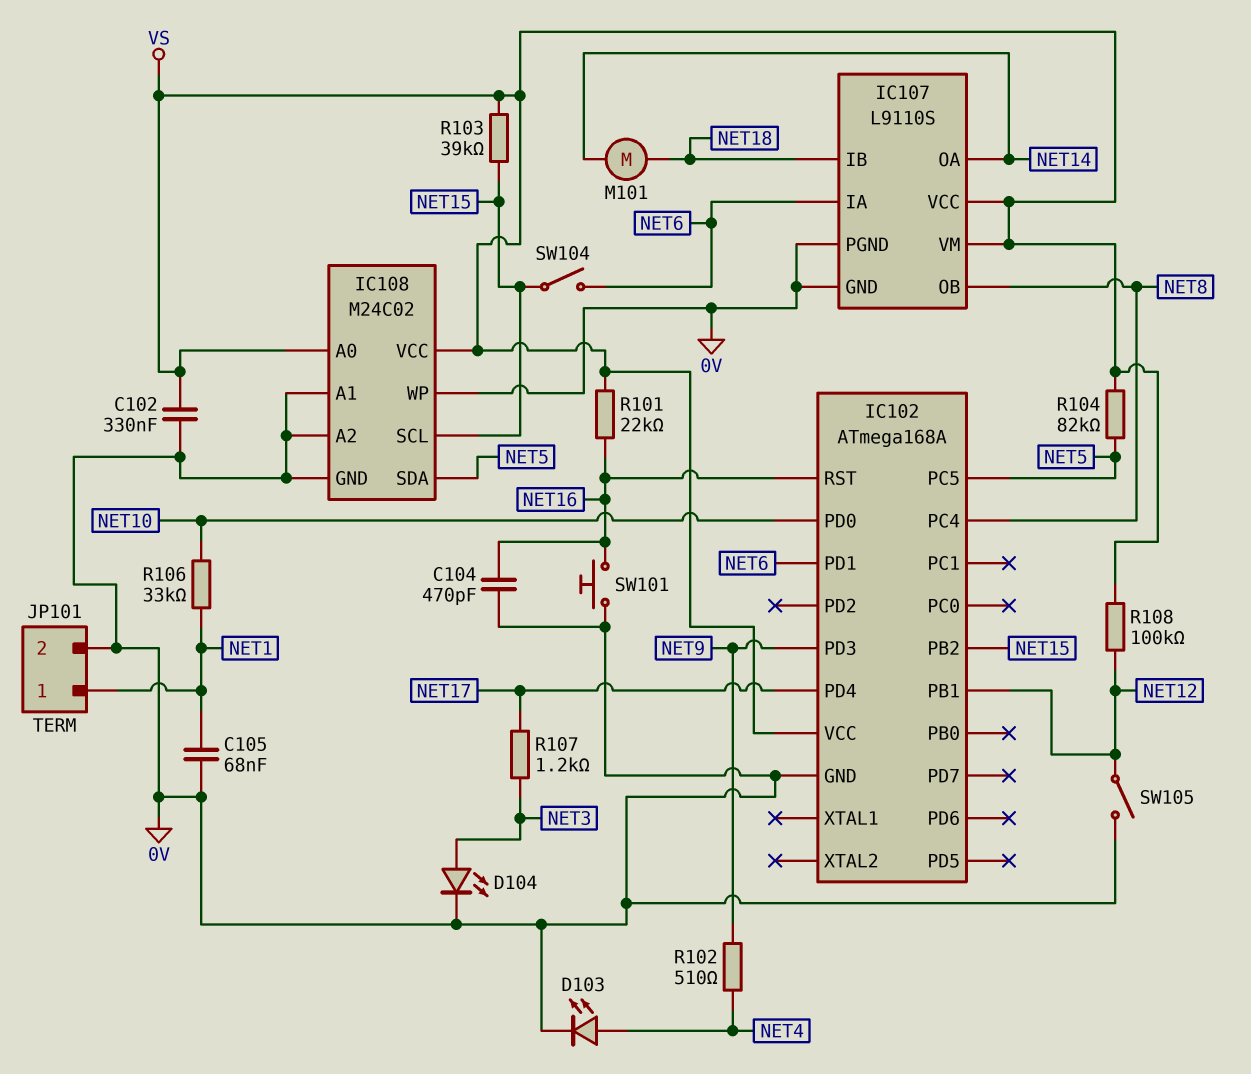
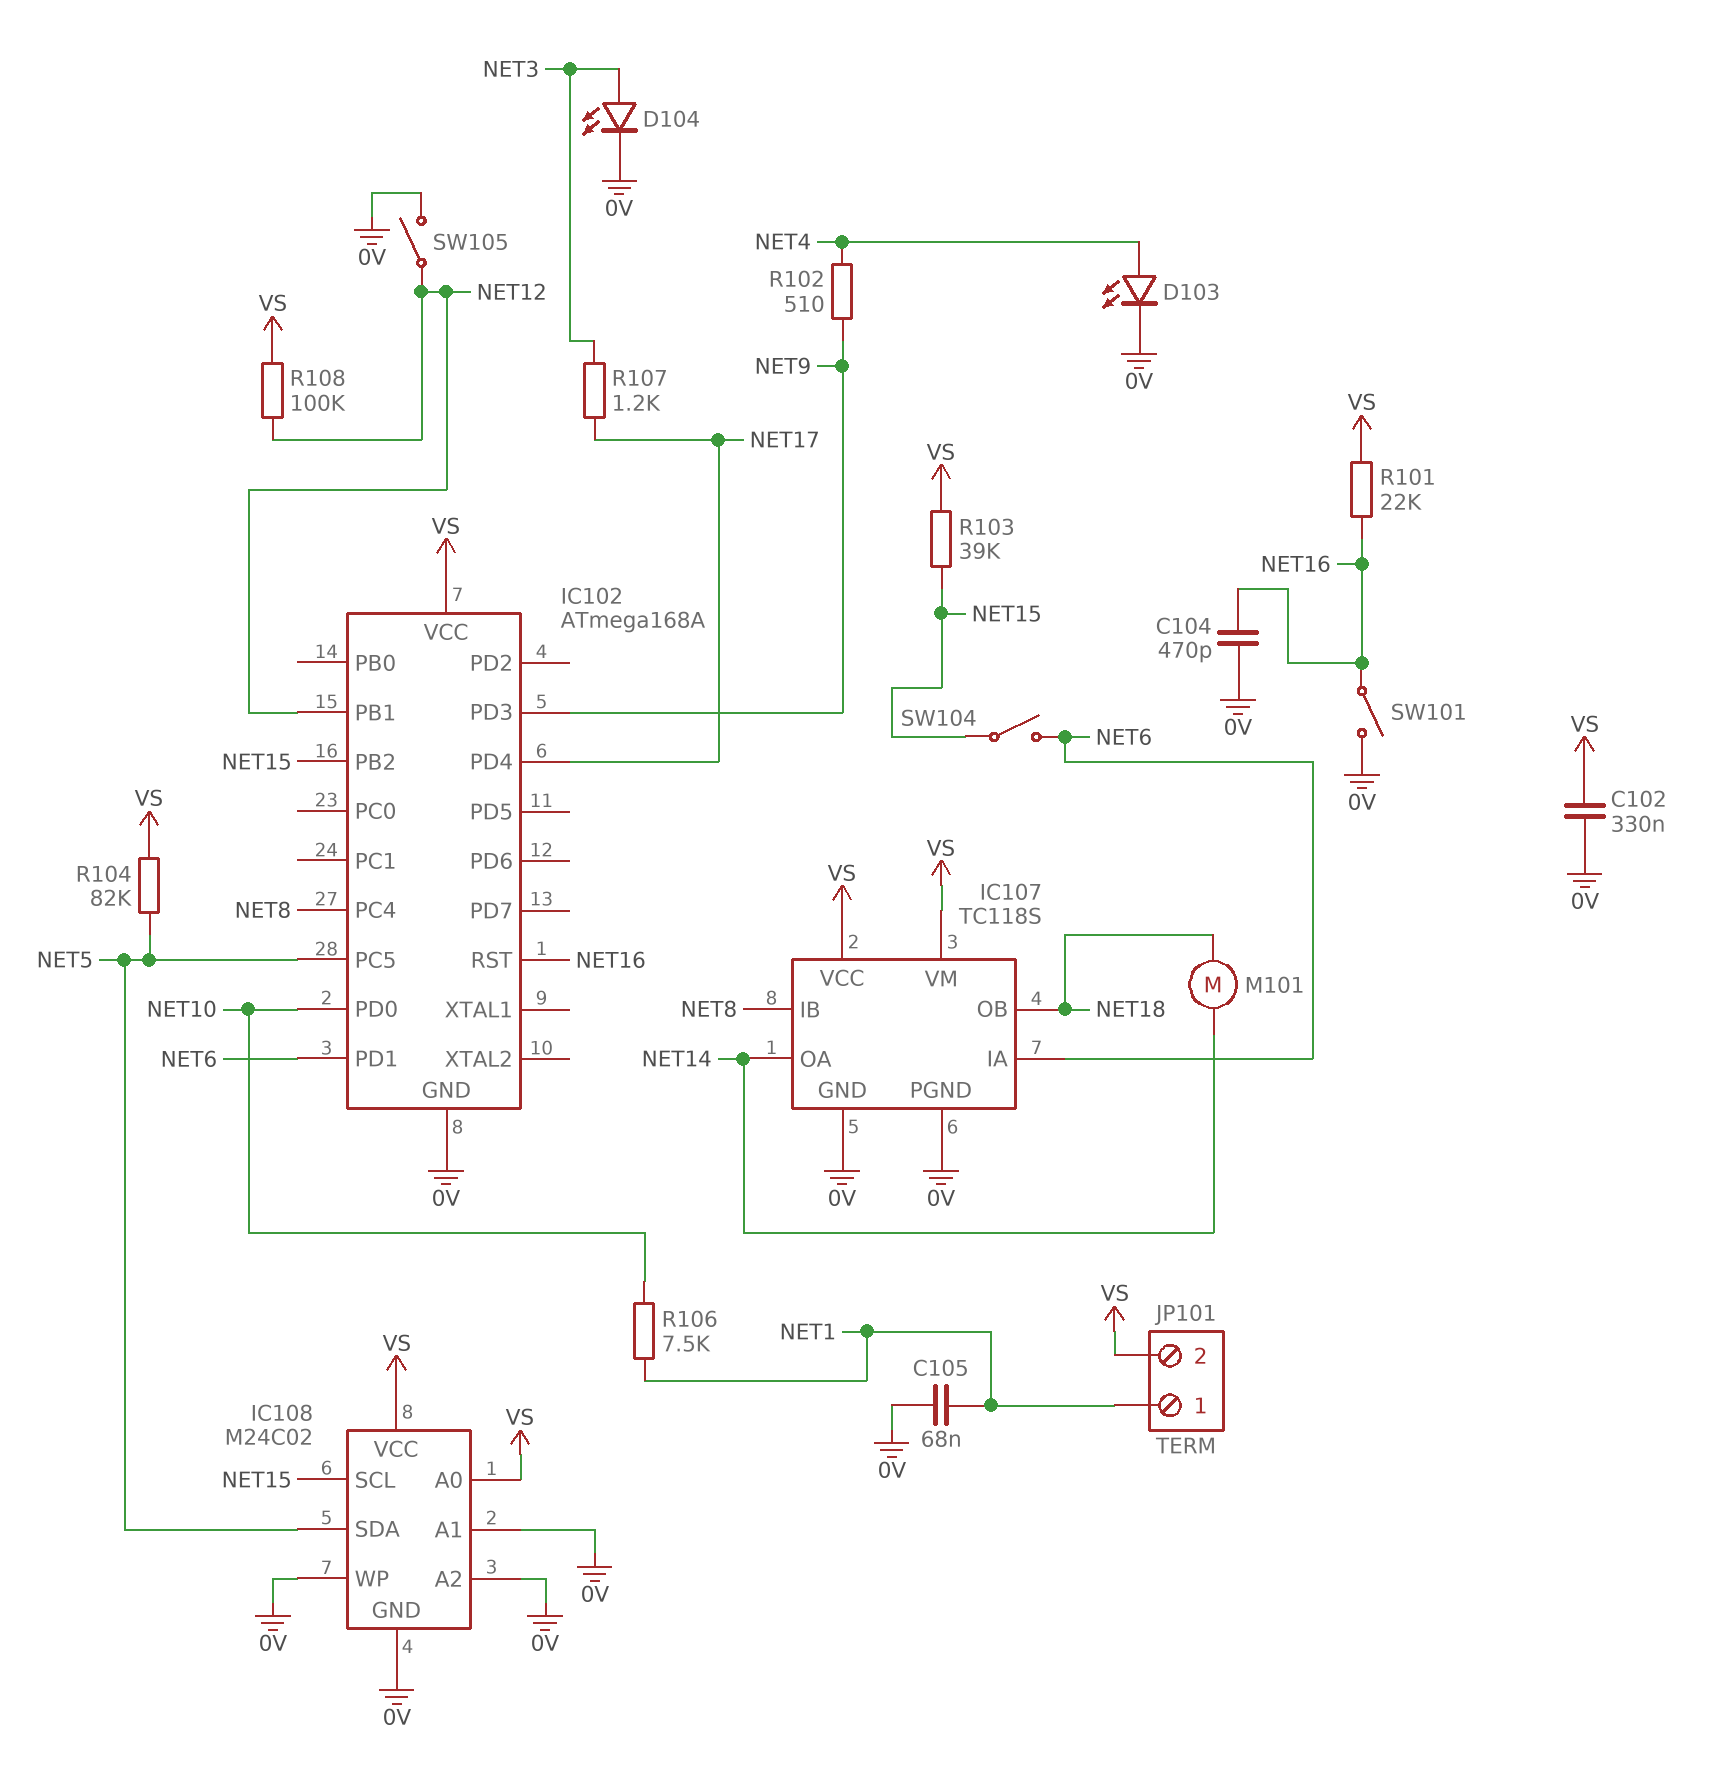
IC107: L9110S -> TC118S
IC107 pin IB: NET18 -> NET8
IC107 pin OB: NET8 -> NET18
JP101 pin 2: 0V -> VS
R106: 33k (NET1, NET10) -> 7.5k (NET1, NET10)
SW101: button (0V, NET16) -> switch (0V, NET16)

